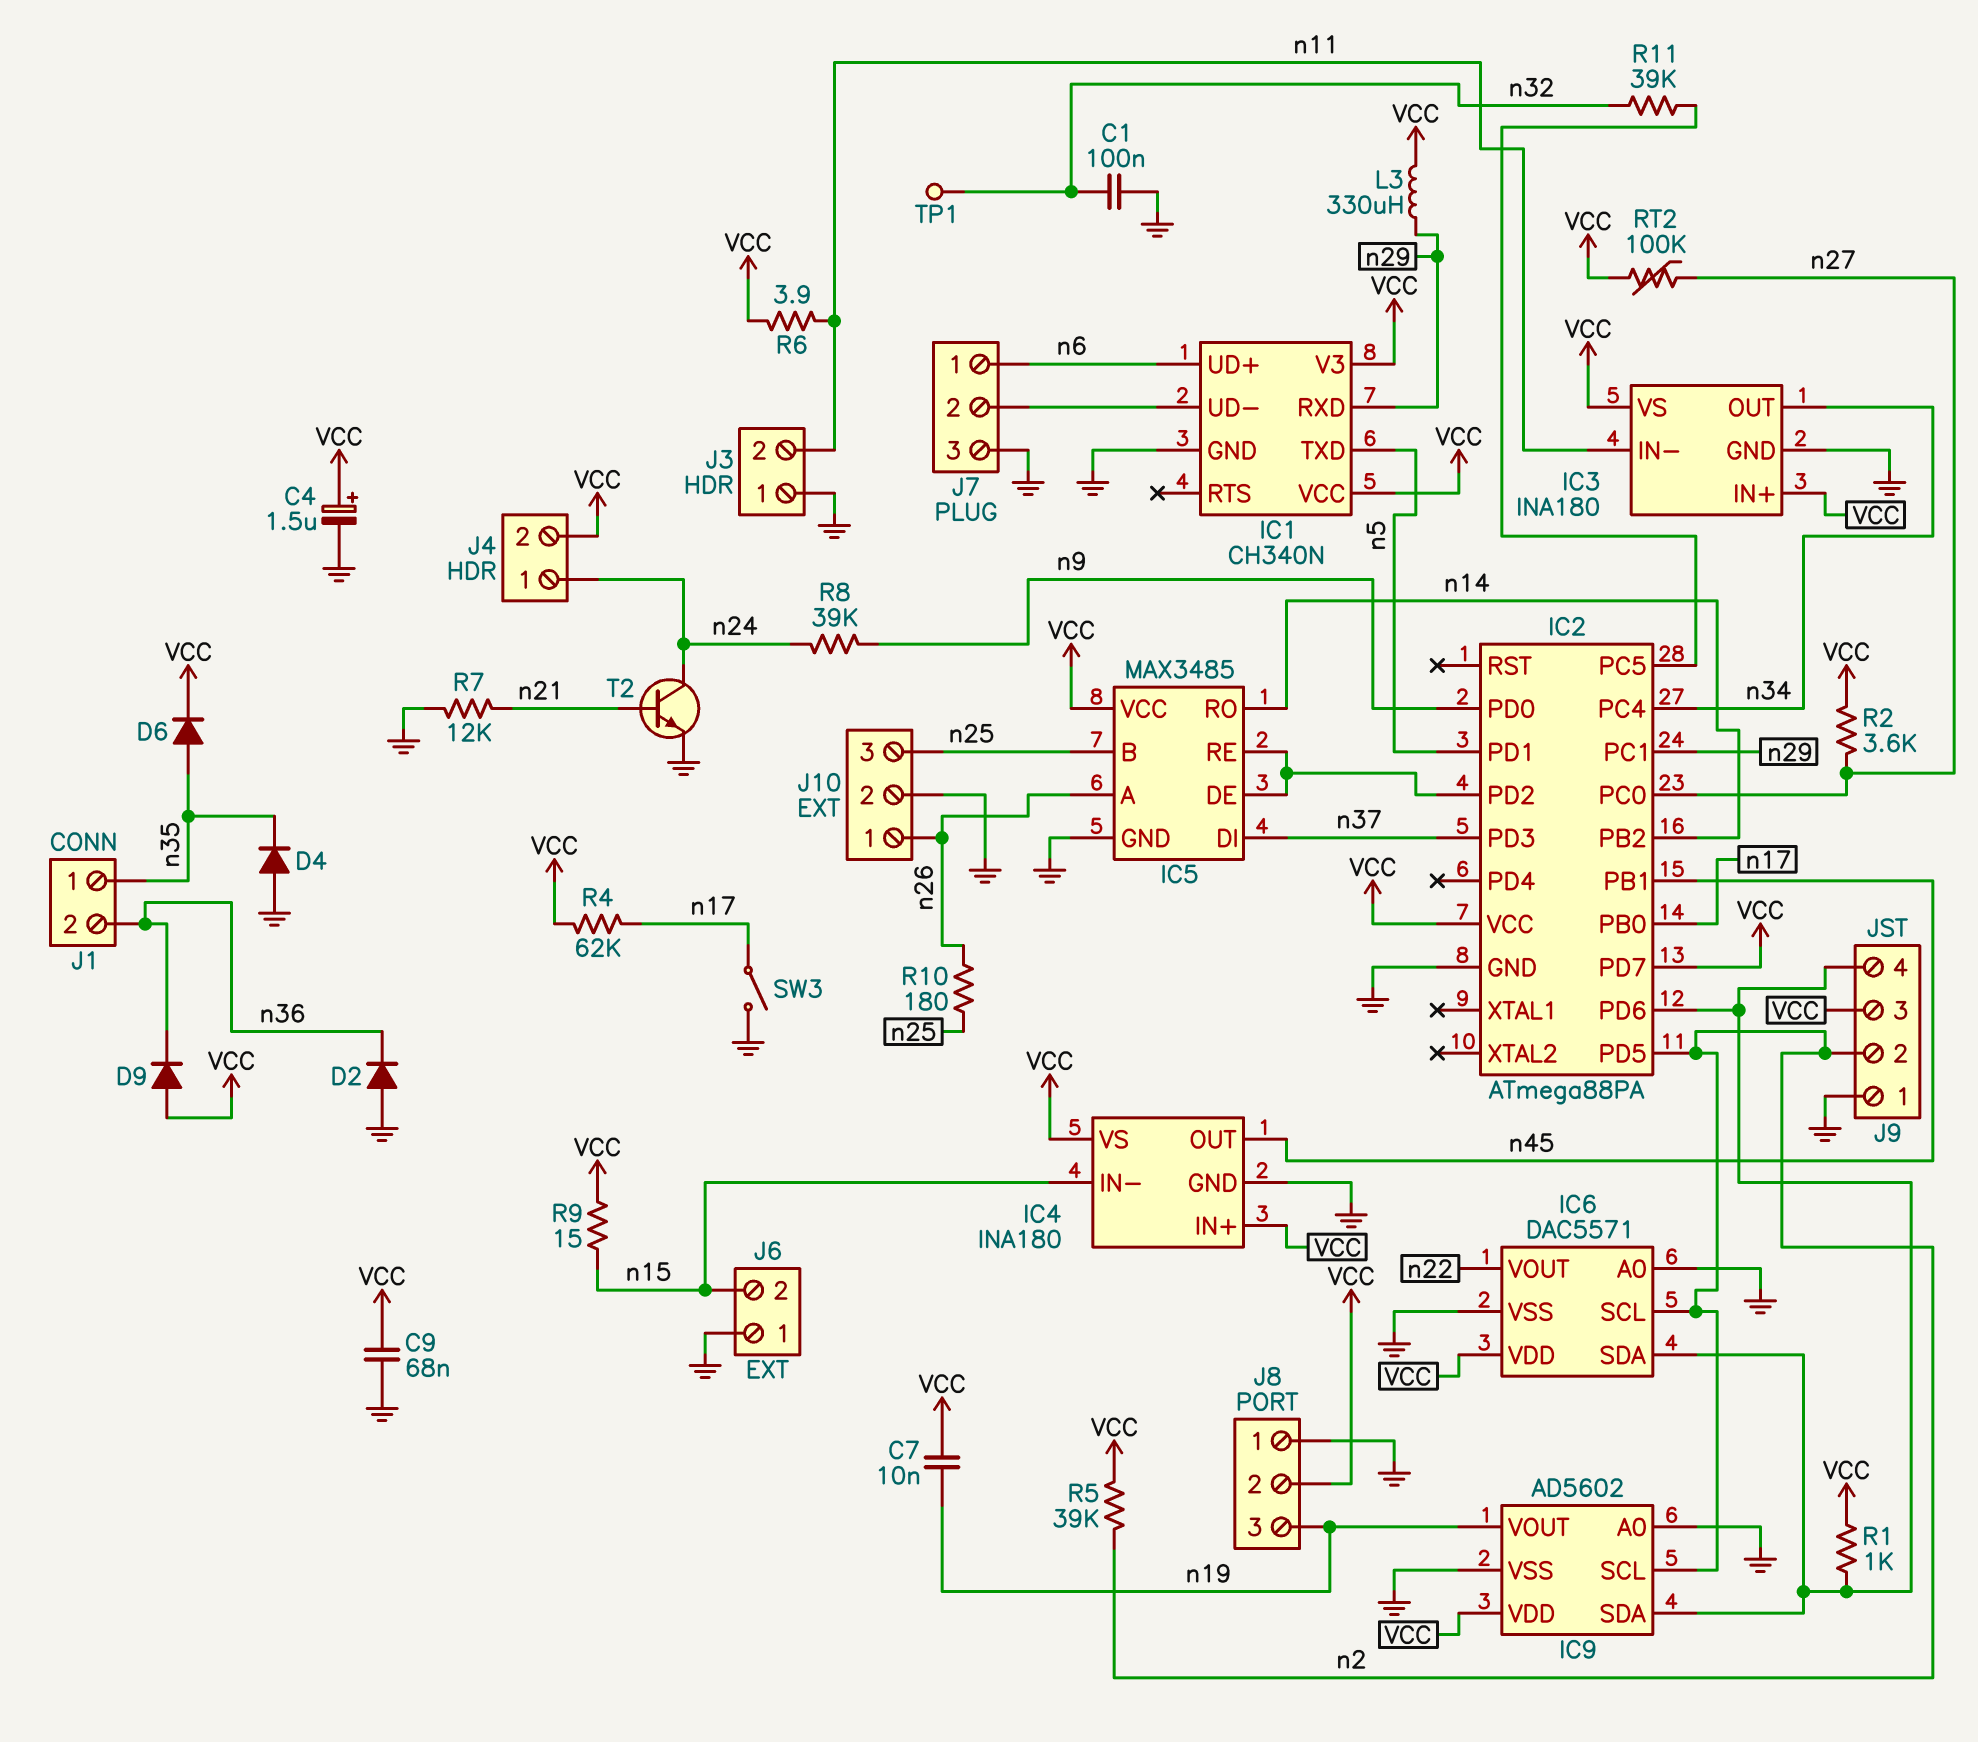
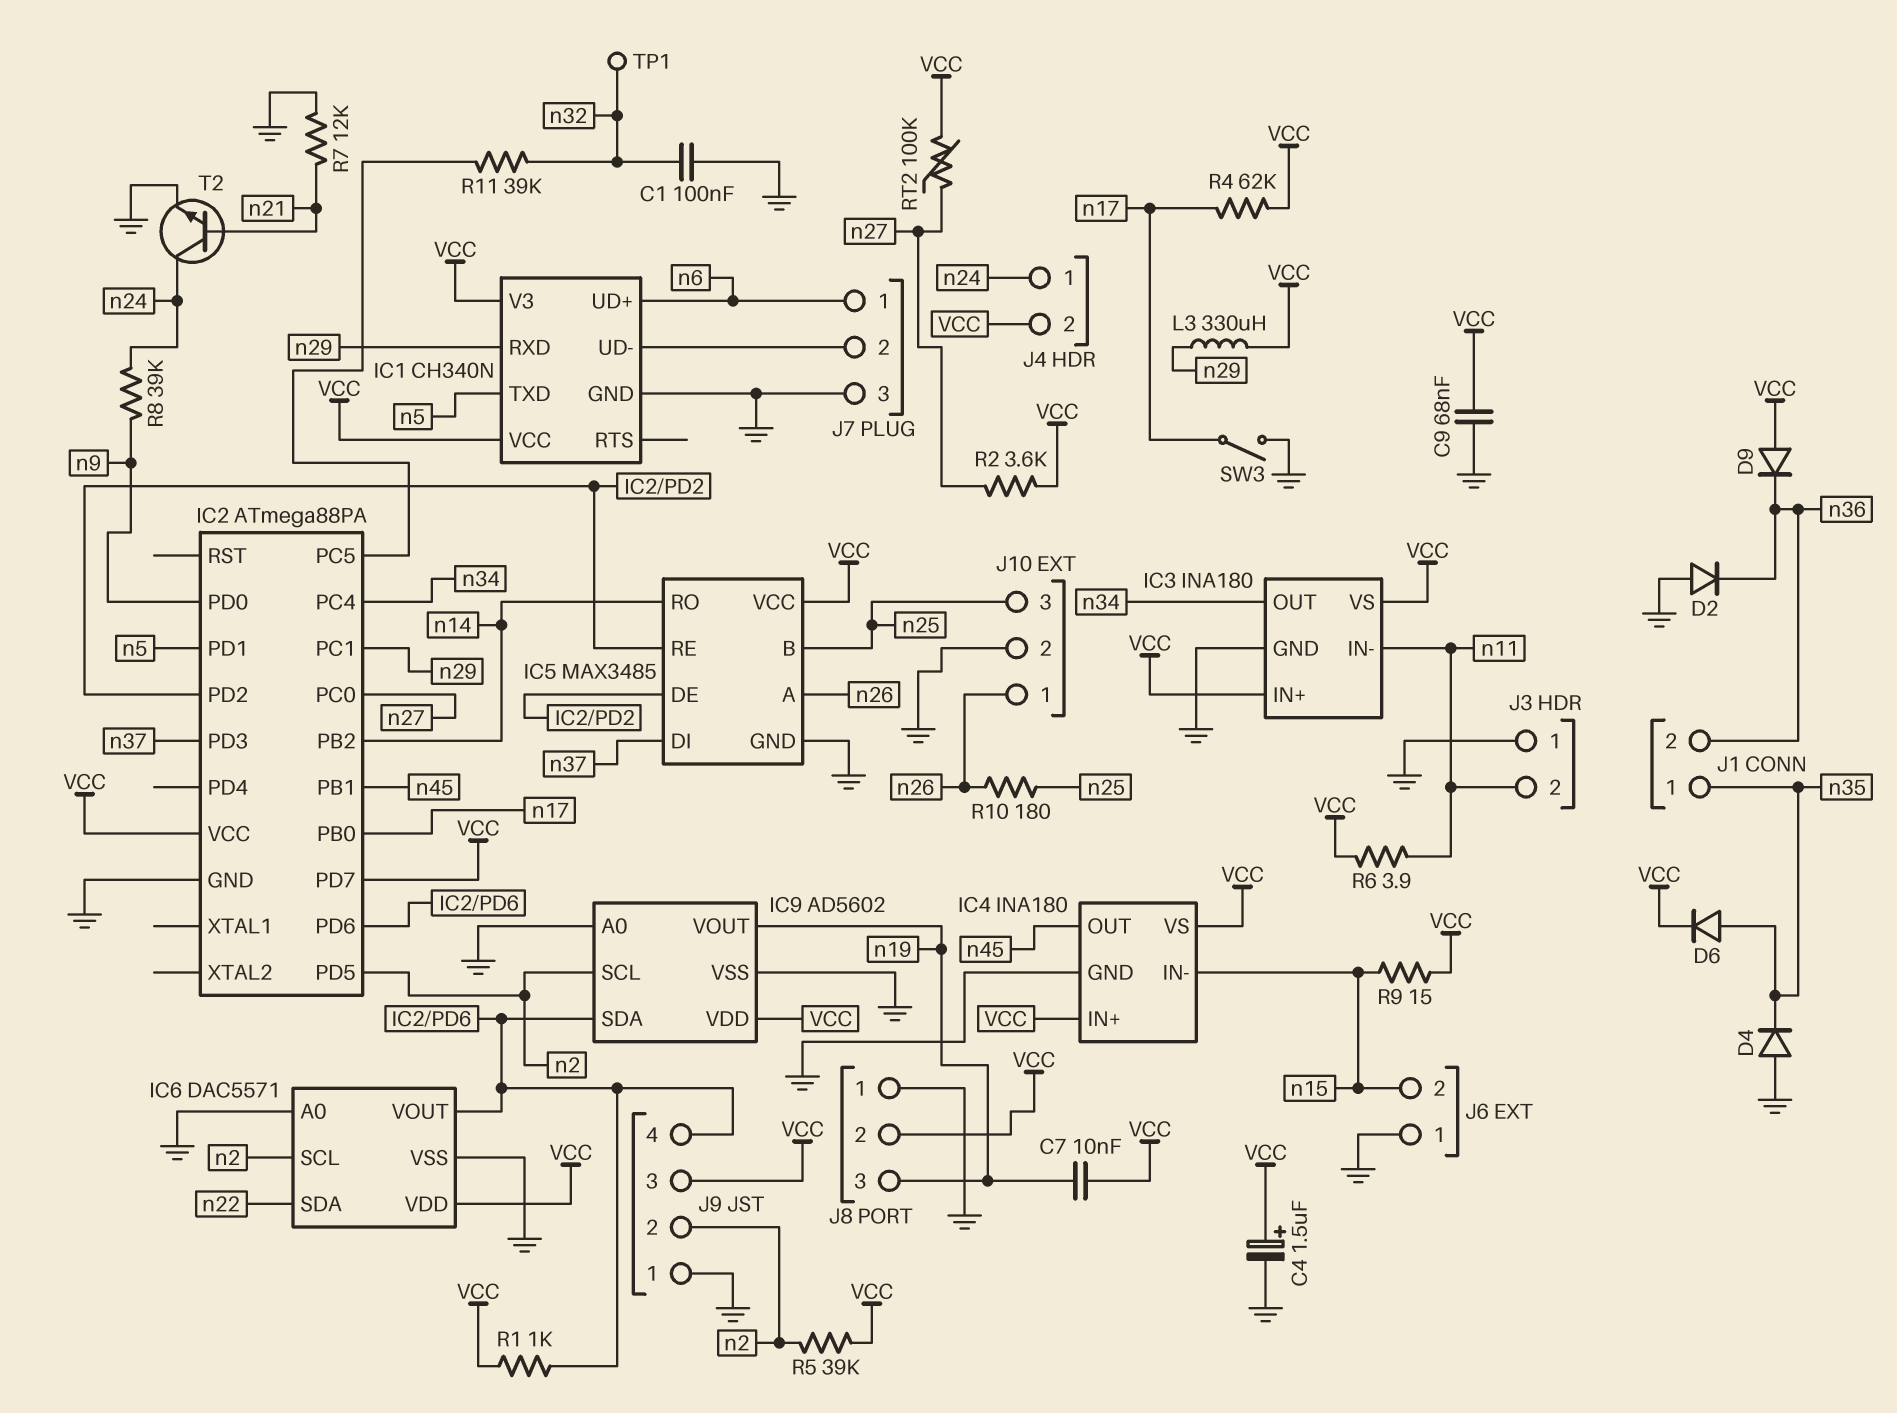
IC6 pin SDA: IC2/PD6 -> n22
IC6 pin VOUT: n22 -> IC2/PD6

